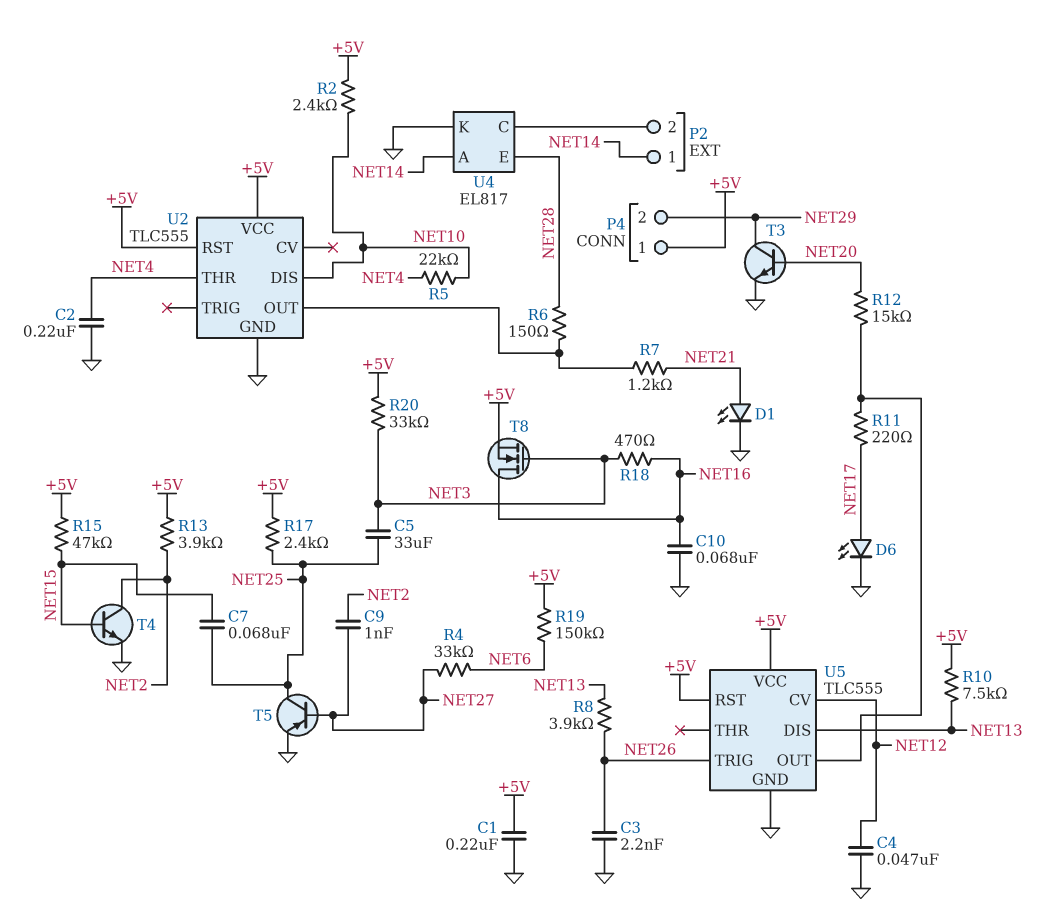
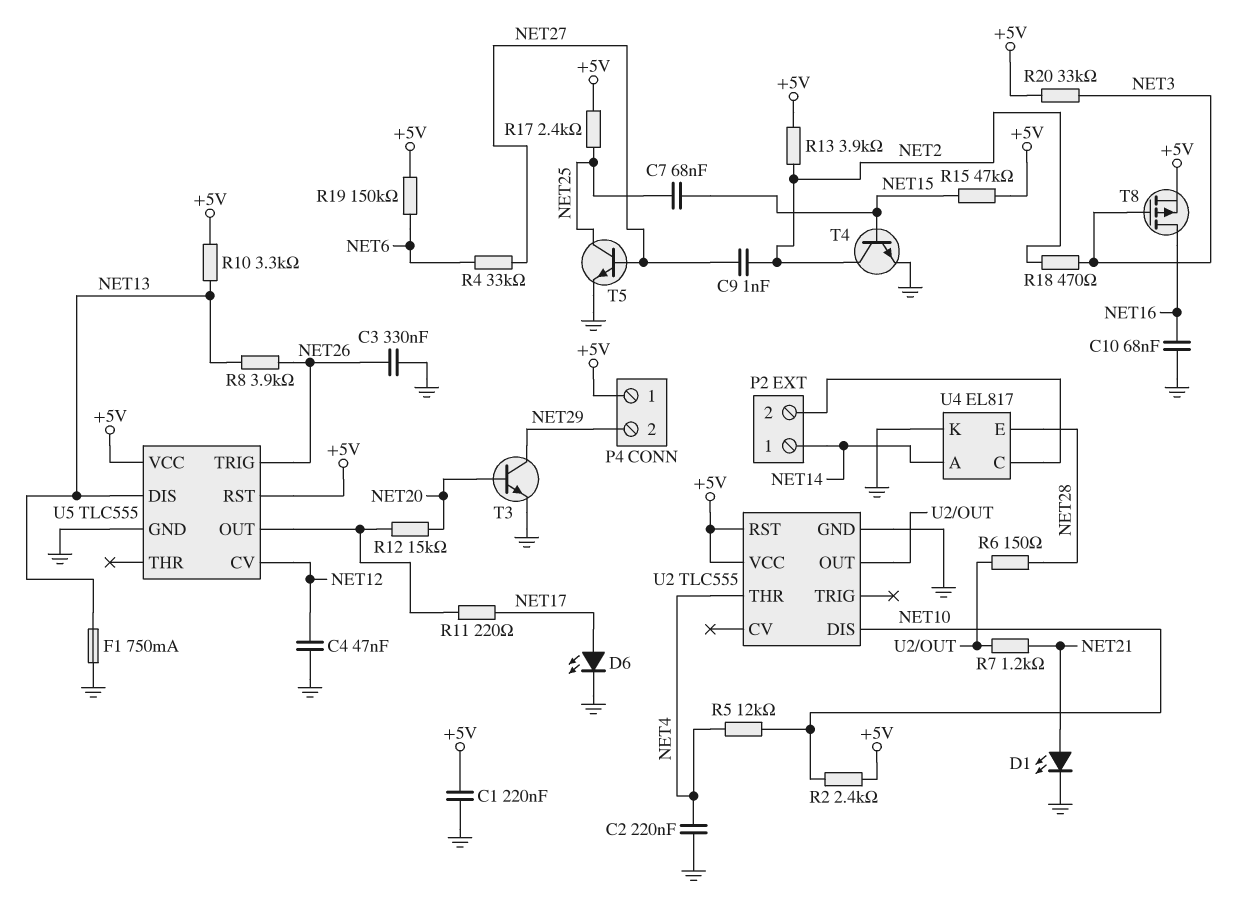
C3: 2.2nF (GND, NET26) -> 330nF (GND, NET26)
C5: 33uF (NET3, NET25) -> none
F1: none -> 750mA (GND, NET13)
R5: 22k (NET4, NET10) -> 12k (NET4, NET10)
R10: 7.5k (+5V, NET13) -> 3.3k (+5V, NET13)
R18: 470 (NET3, NET16) -> 470 (NET2, NET3)
T5: PNP (B NET27, C NET25, E GND) -> NPN (B NET27, C NET25, E GND)
T8: NMOS (G NET3, D NET16, S +5V) -> PMOS (G NET3, D NET16, S +5V)

